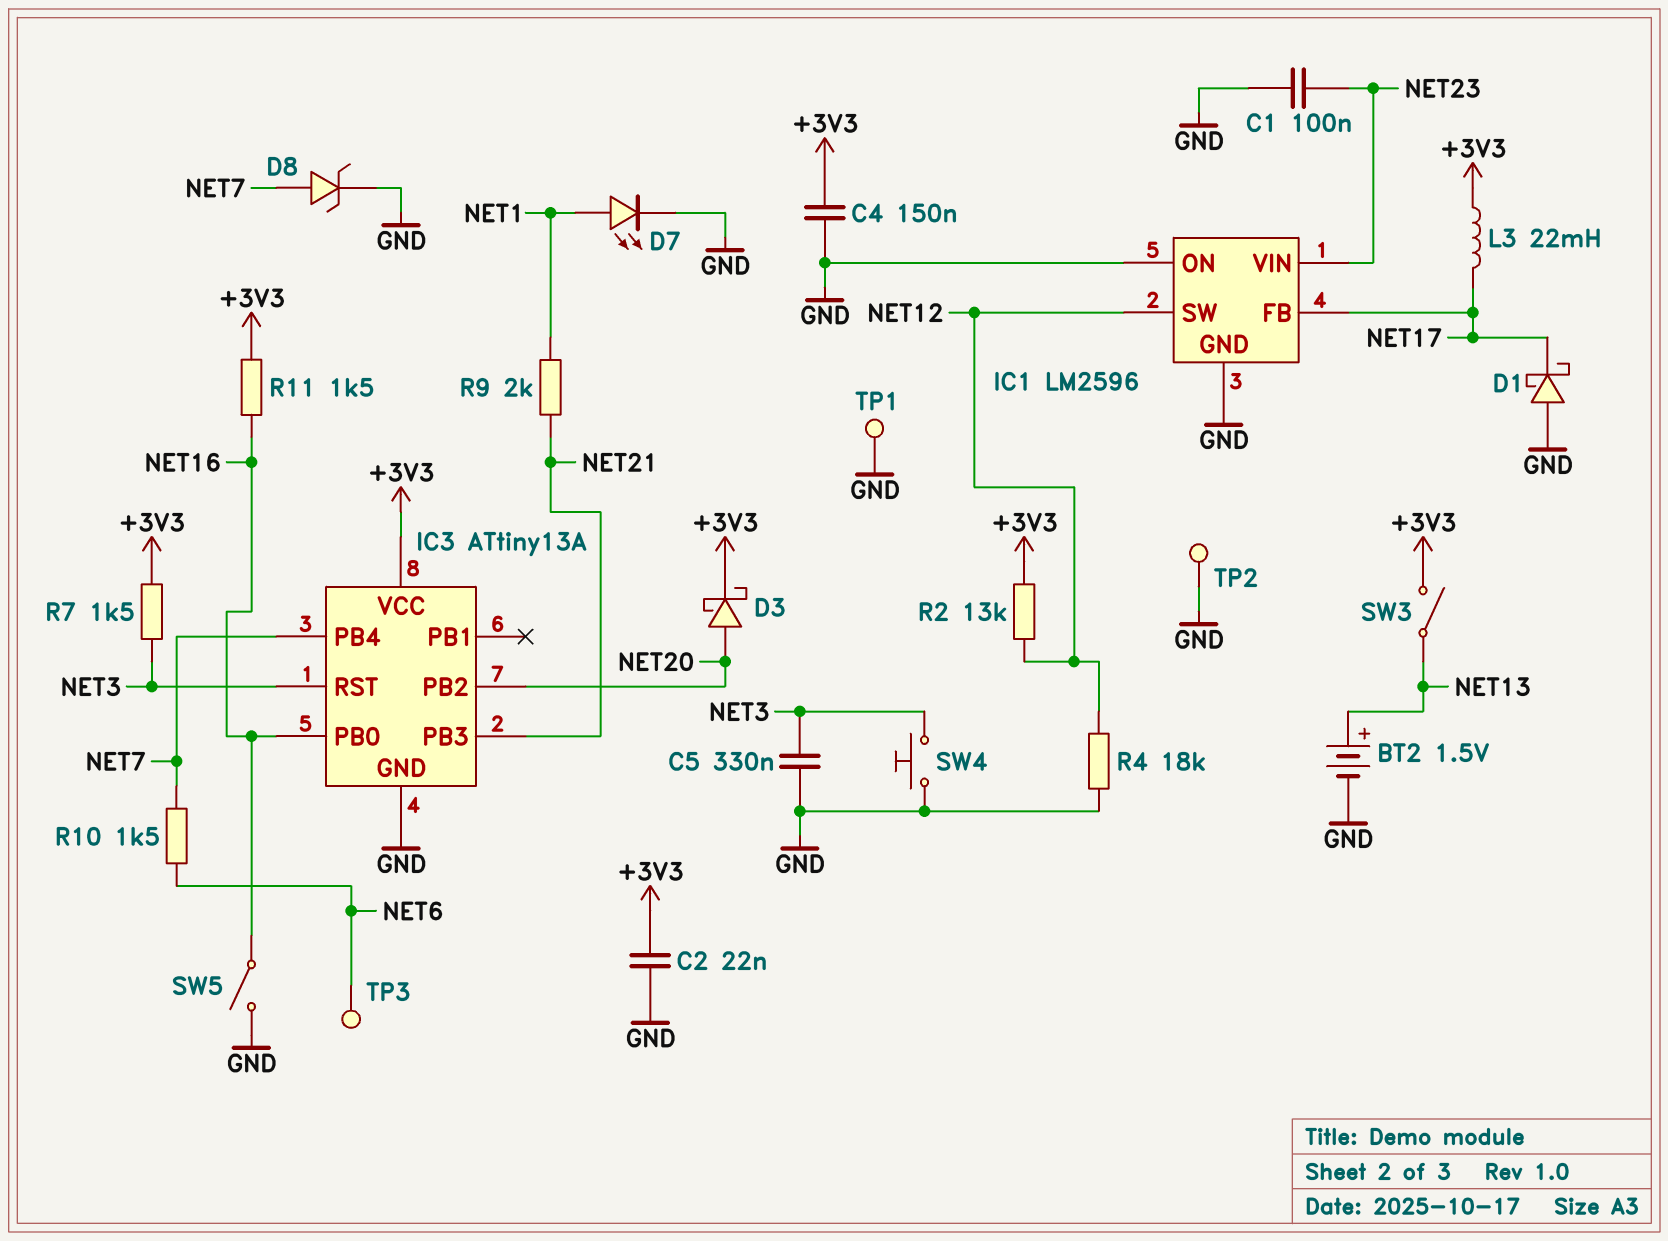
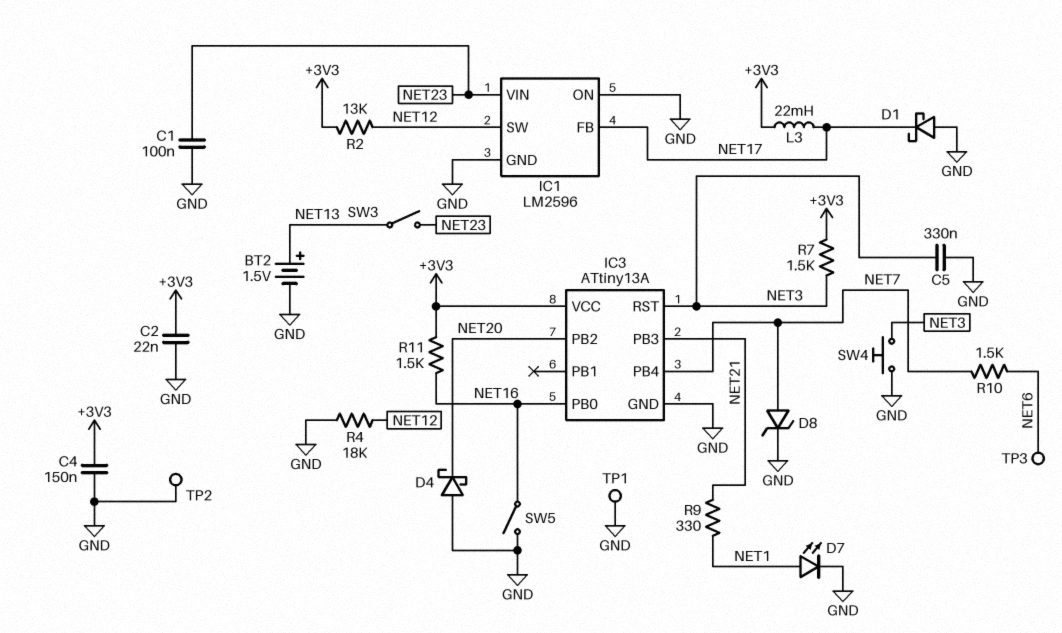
D3: schottky (A NET20, K +3V3) -> none
D4: none -> schottky (A GND, K NET20)
R9: 2k (NET1, NET21) -> 330 (NET1, NET21)
SW3: switch (+3V3, NET13) -> switch (NET13, NET23)

